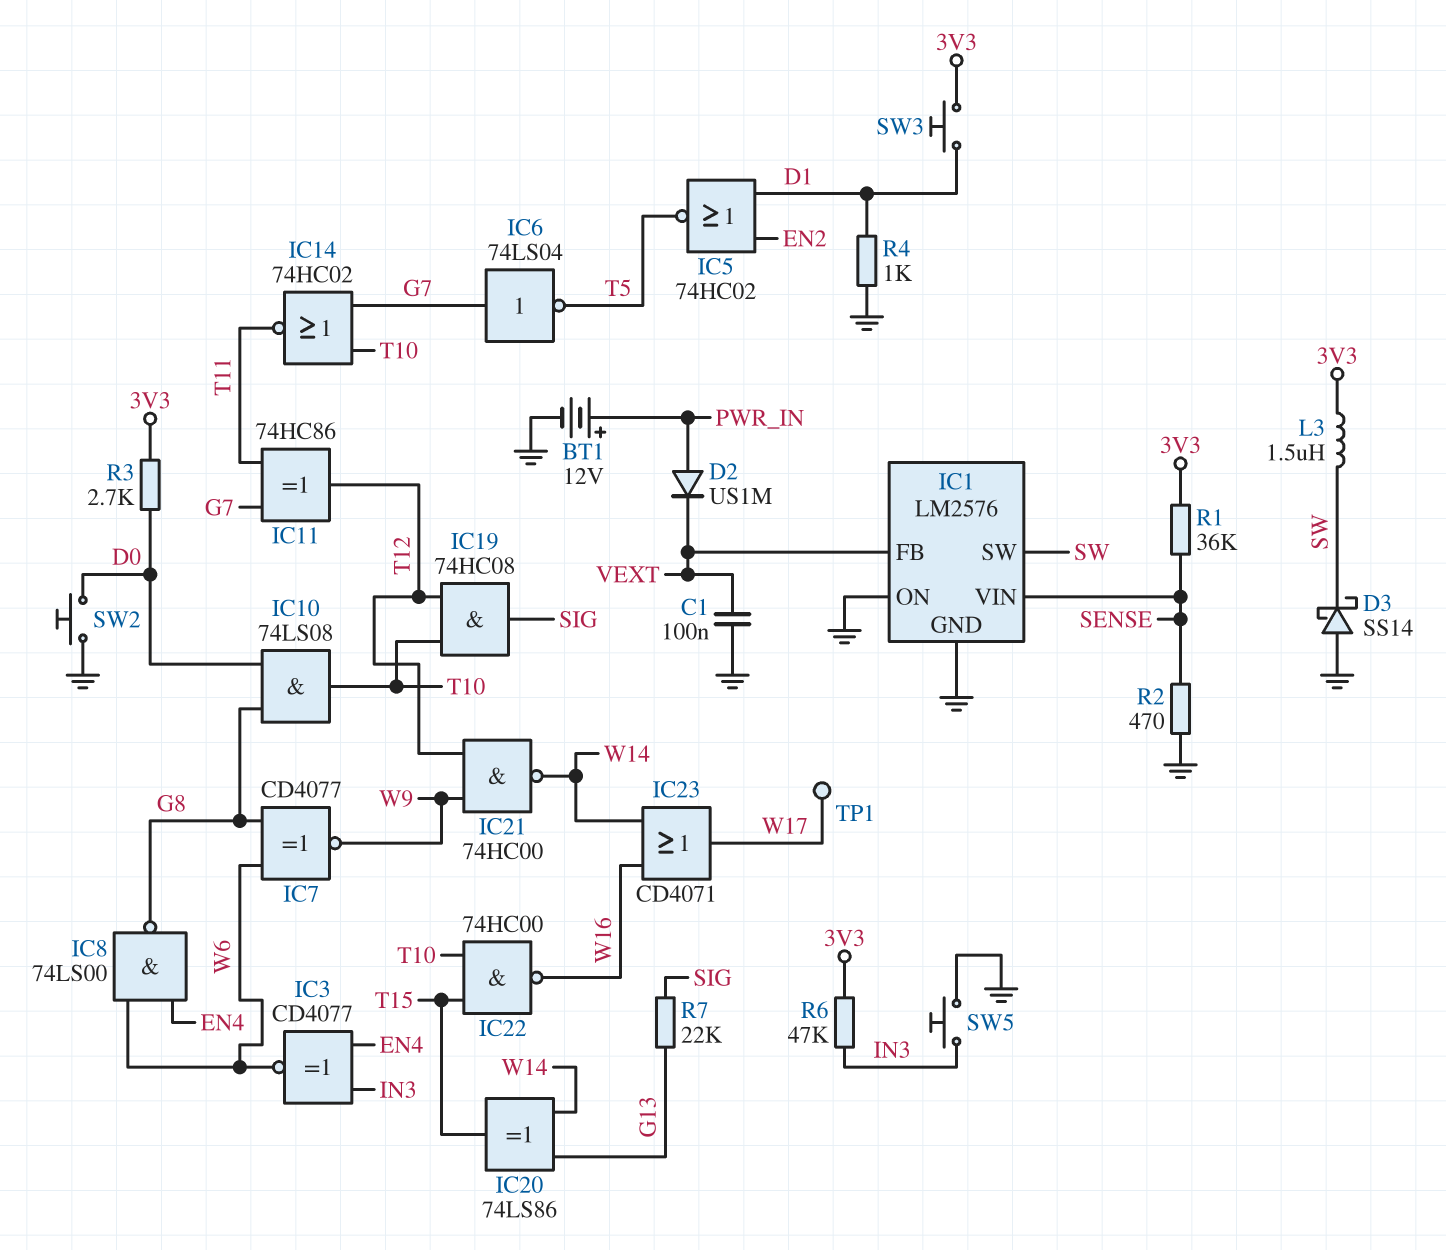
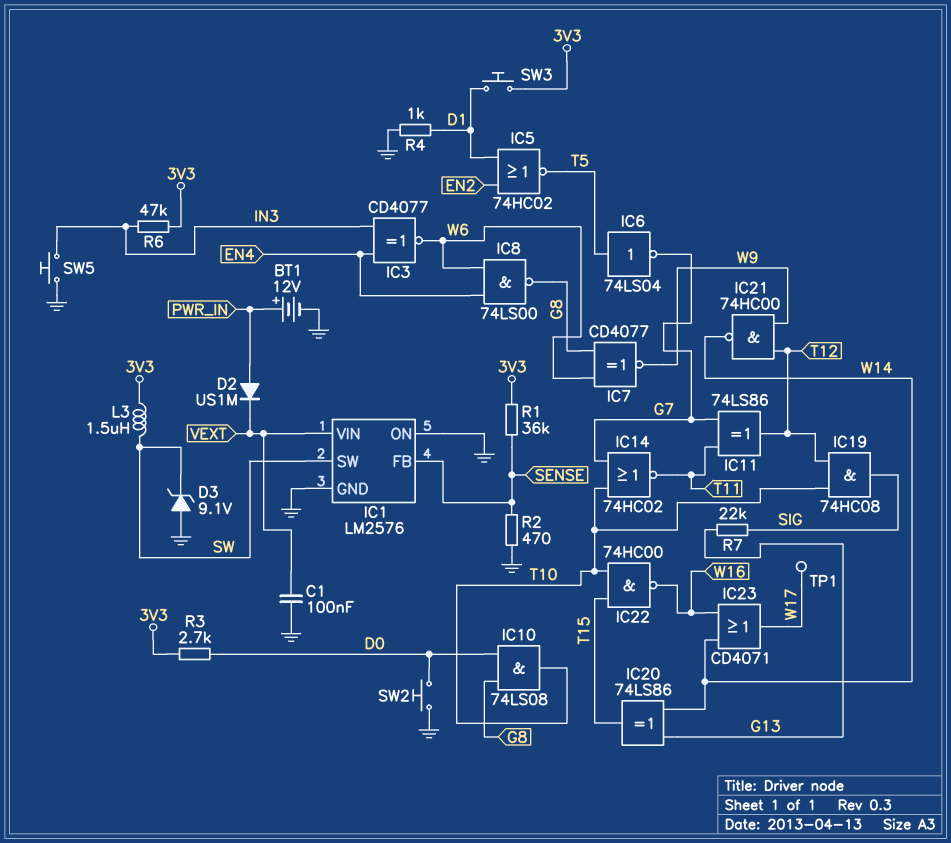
D3: schottky SS14 (A GND, K SW) -> zener 9.1V (A GND, K SW)
IC1 pin FB: VEXT -> SENSE
IC1 pin VIN: SENSE -> VEXT
IC6: NOT 74LS04 (in G7, out T5) -> NOT 74LS04 (in T5, out G7)
IC11: XOR 74HC86 (in G7, in T11, out T12) -> XOR 74LS86 (in G7, in T11, out T12)

